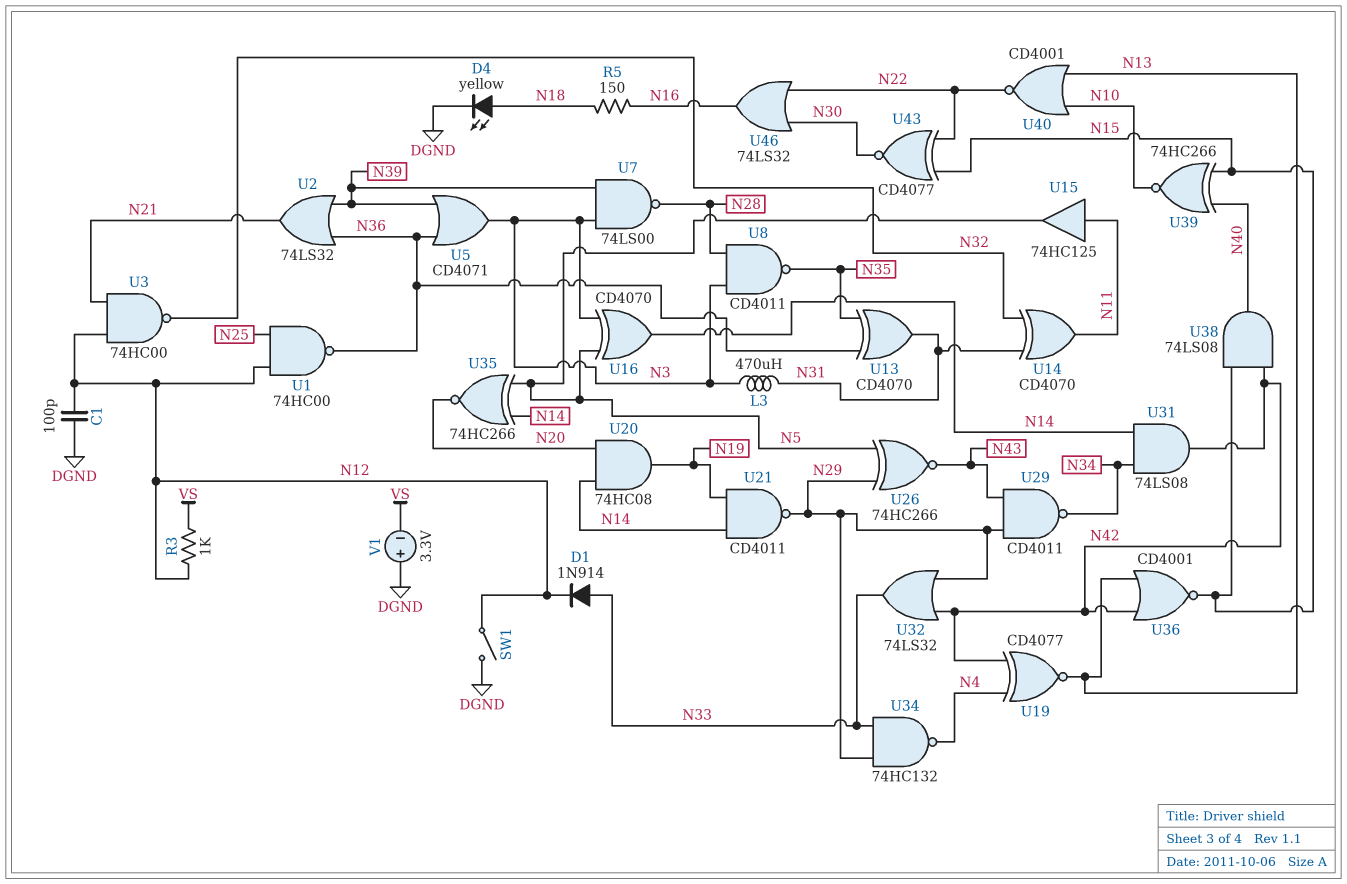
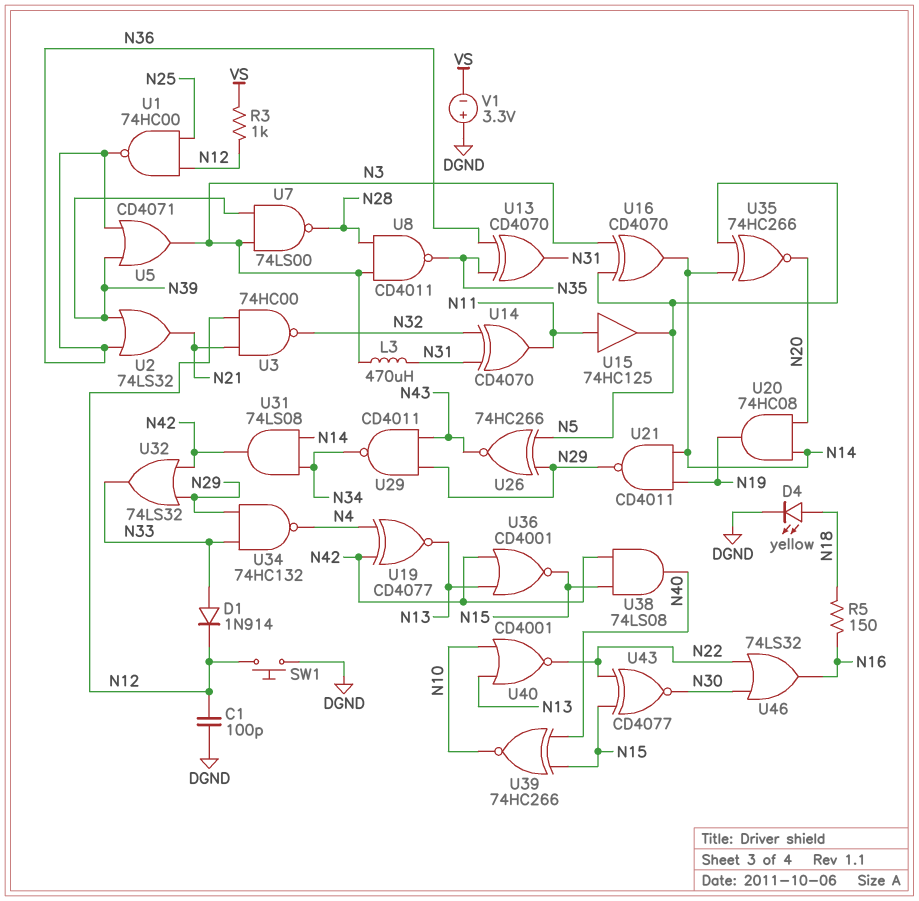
SW1: switch (DGND, N12) -> button (DGND, N12)

